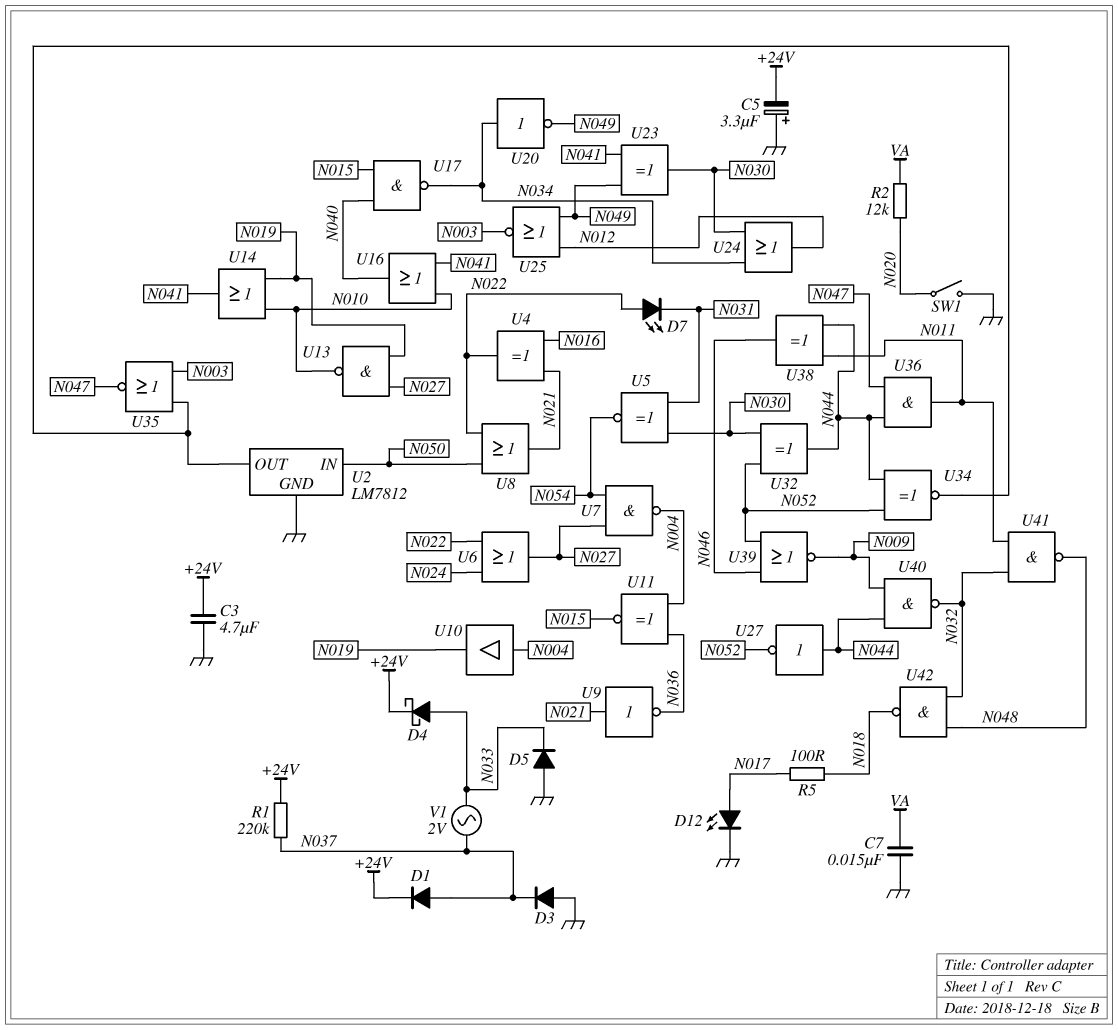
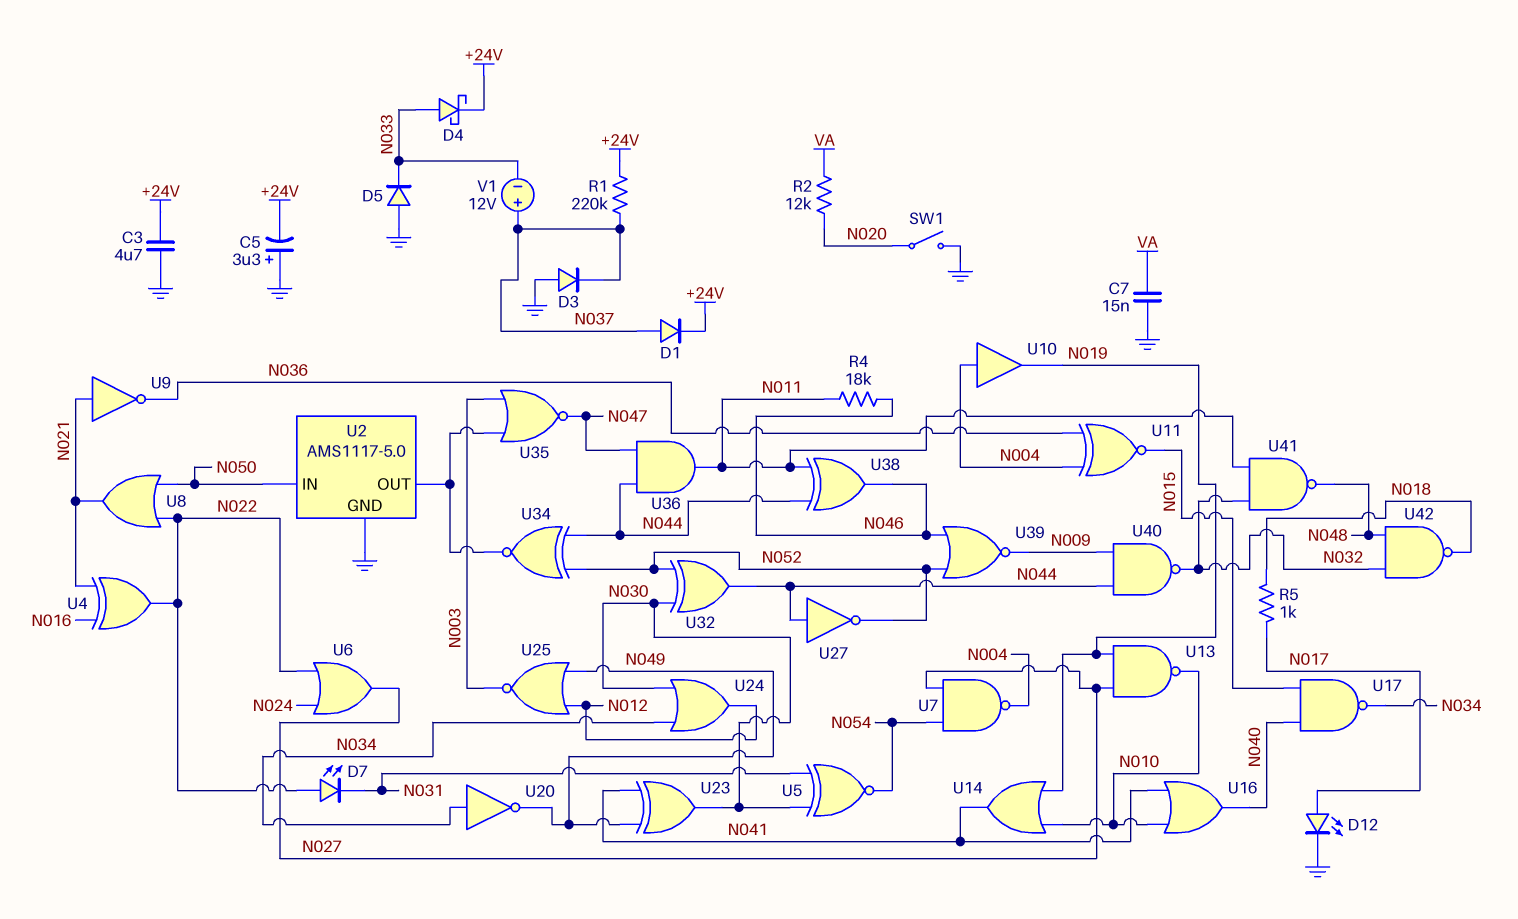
R4: none -> 18k (N011, N046)
R5: 100 (N017, N018) -> 1k (N017, N018)
U2: LM7812 -> AMS1117-5.0
V1: AC 2V (N033, N037) -> 12V (plus N037, minus N033)

